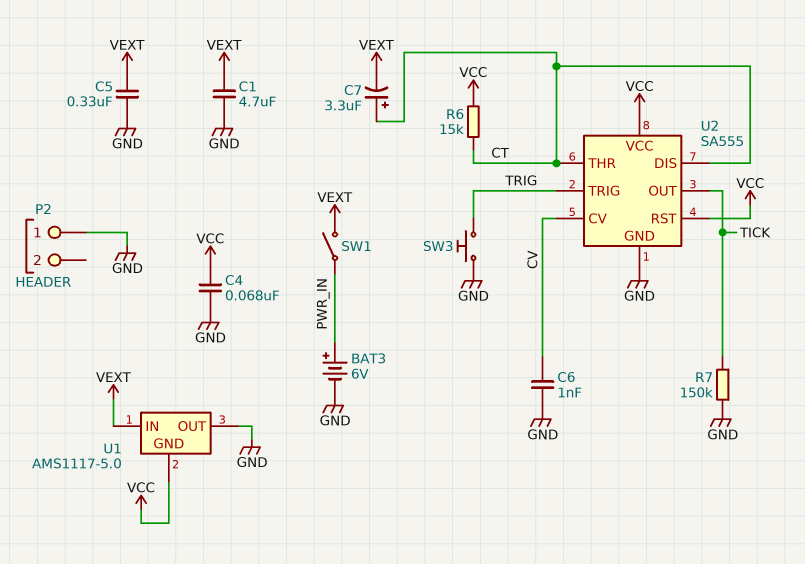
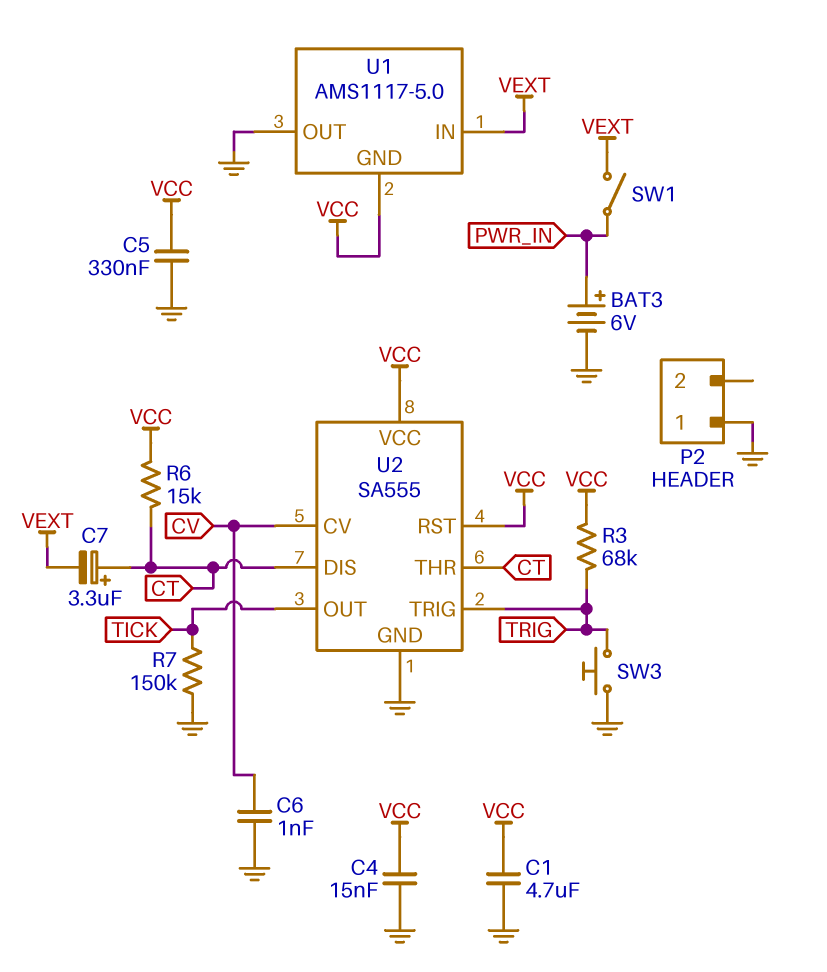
C1: 4.7uF (GND, VEXT) -> 4.7uF (GND, VCC)
C4: 68nF (GND, VCC) -> 15nF (GND, VCC)
C5: 330nF (GND, VEXT) -> 330nF (GND, VCC)
R3: none -> 68k (TRIG, VCC)

